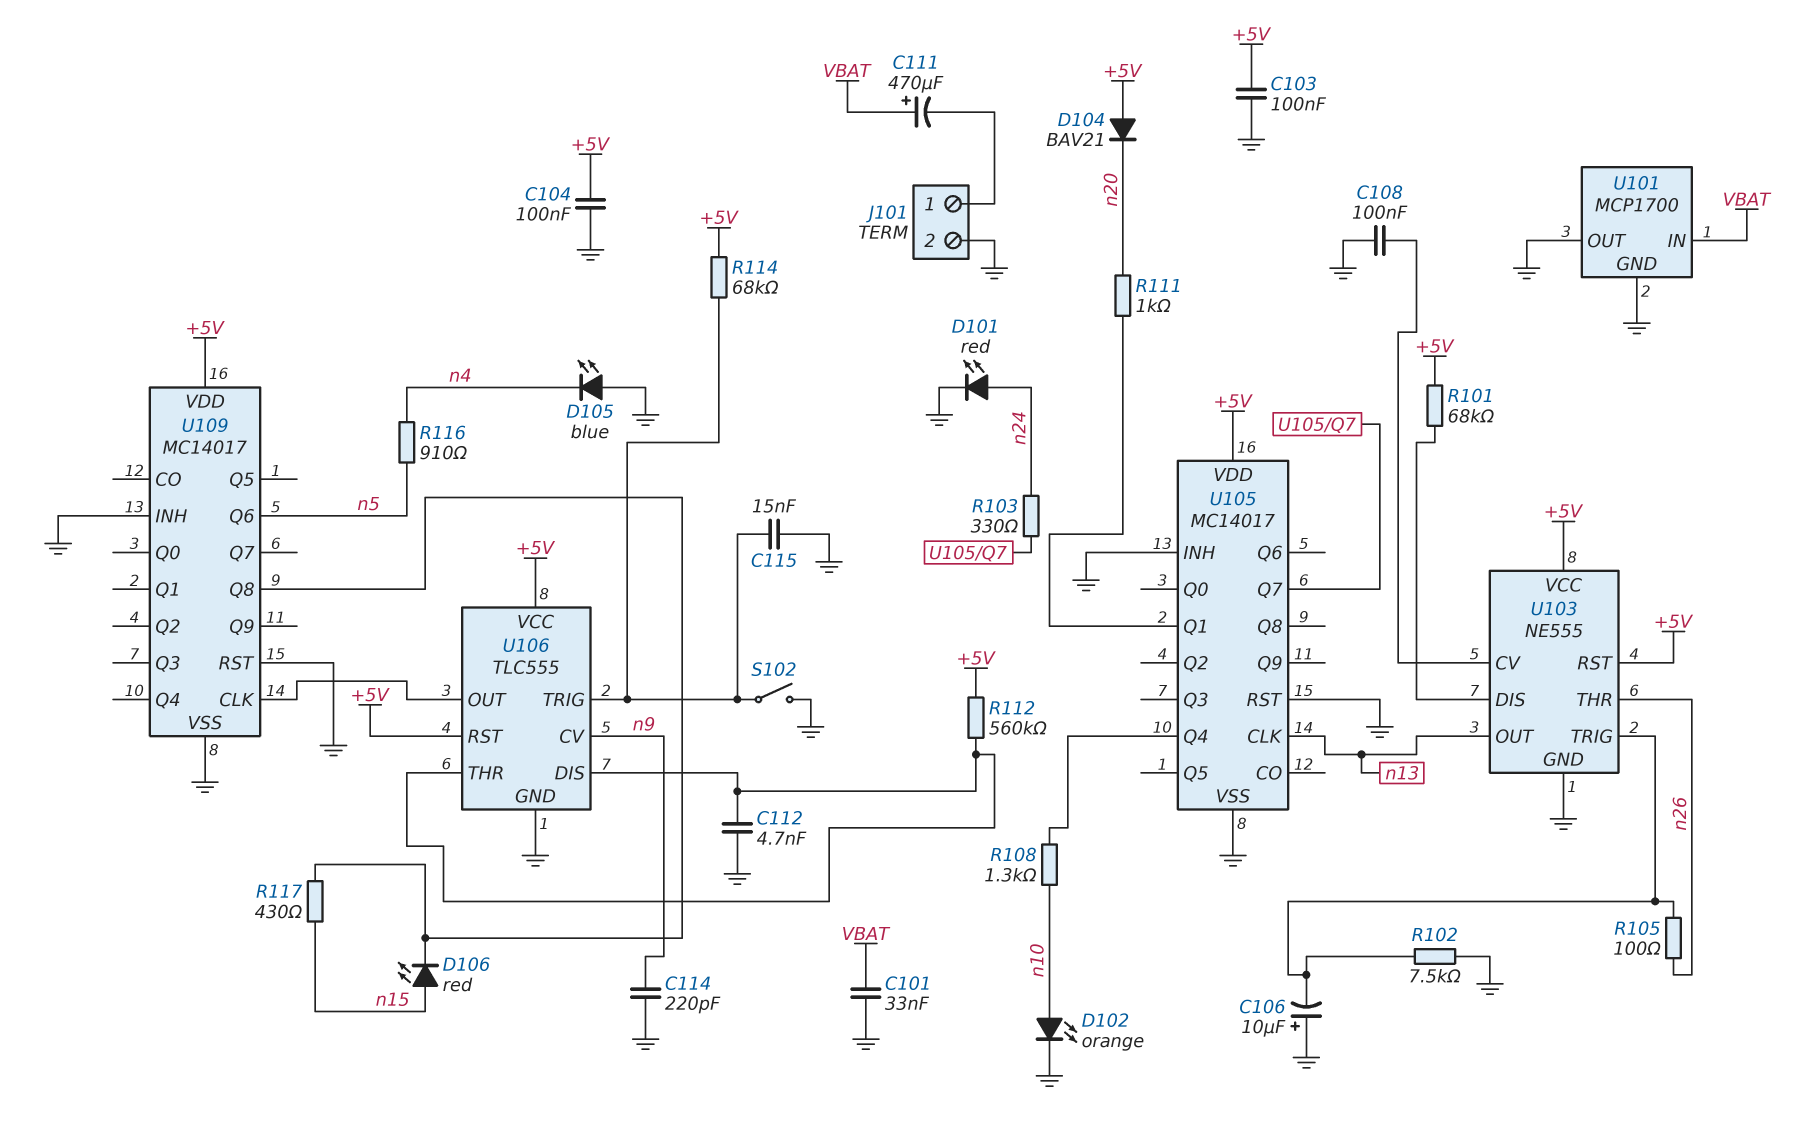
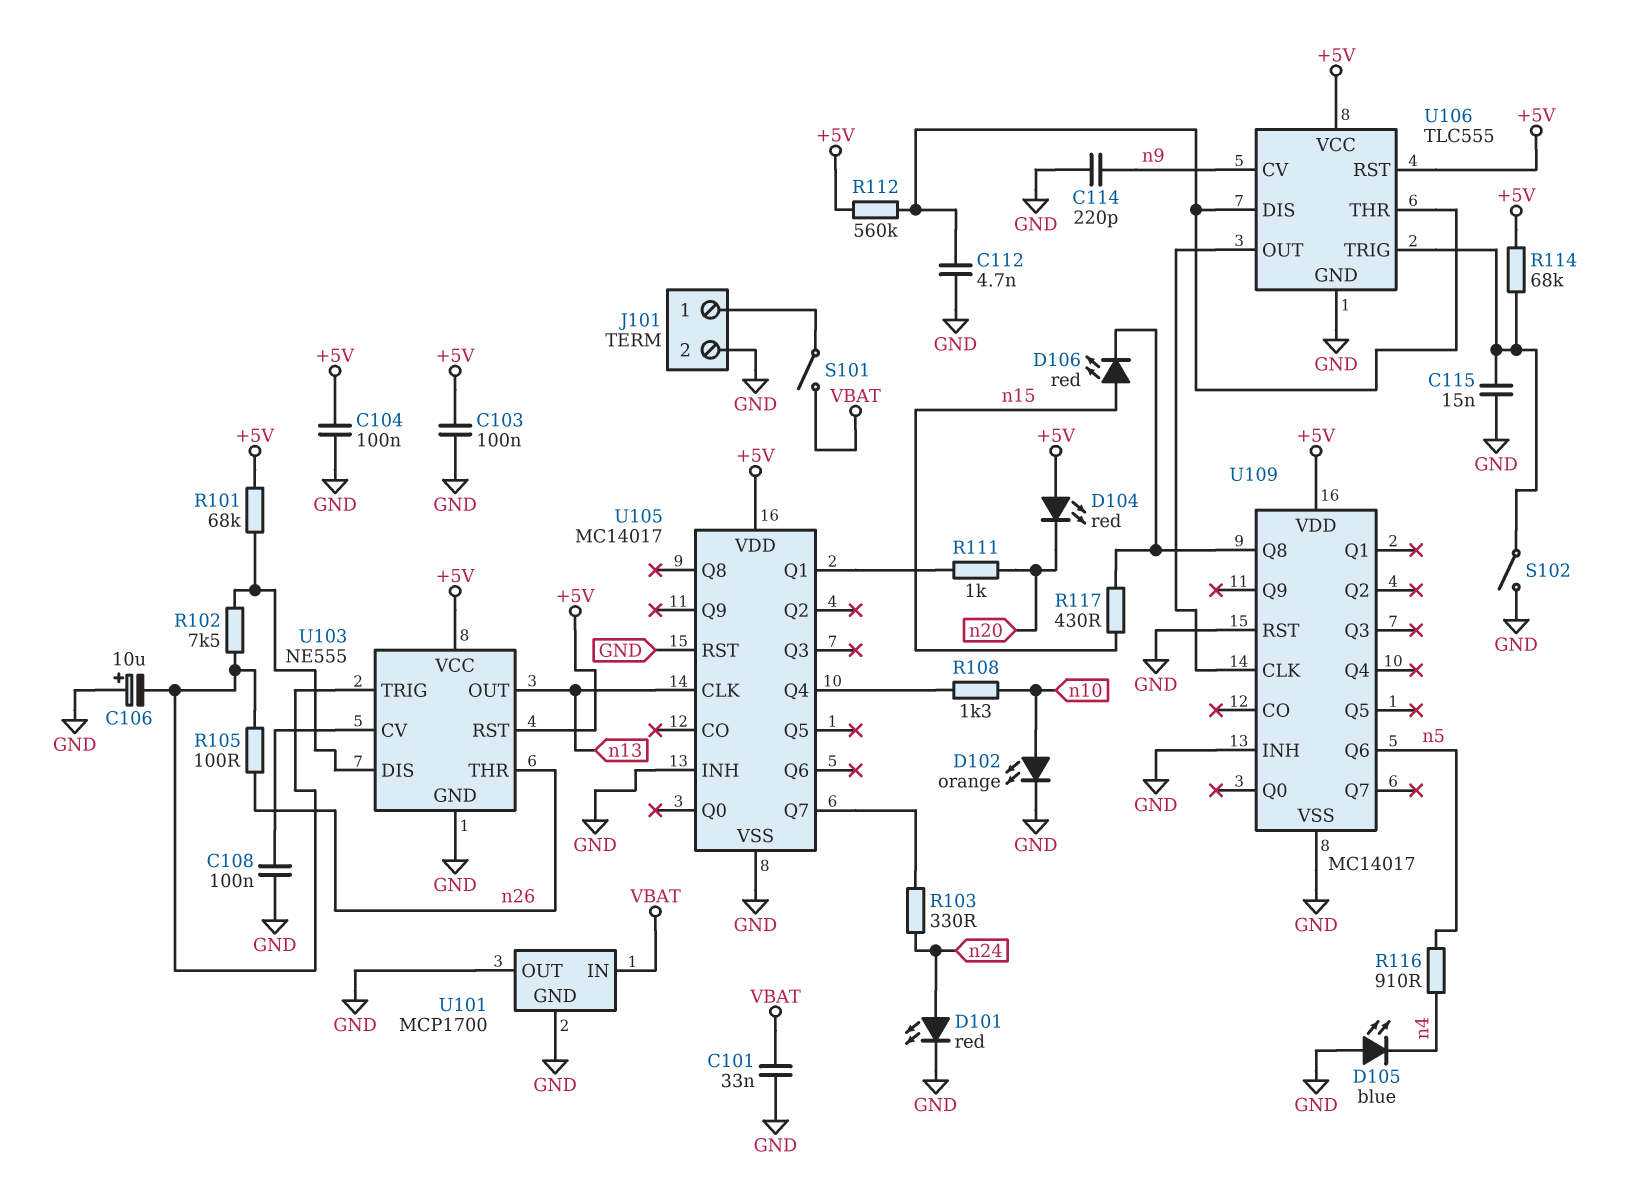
C111: 470uF (plus VBAT, minus J101/1) -> none
D104: diode BAV21 (A +5V, K n20) -> LED red (A +5V, K n20)
R102: 7.5k (GND, U103/TRIG) -> 7.5k (U103/DIS, U103/TRIG)
S101: none -> switch (J101/1, VBAT)

